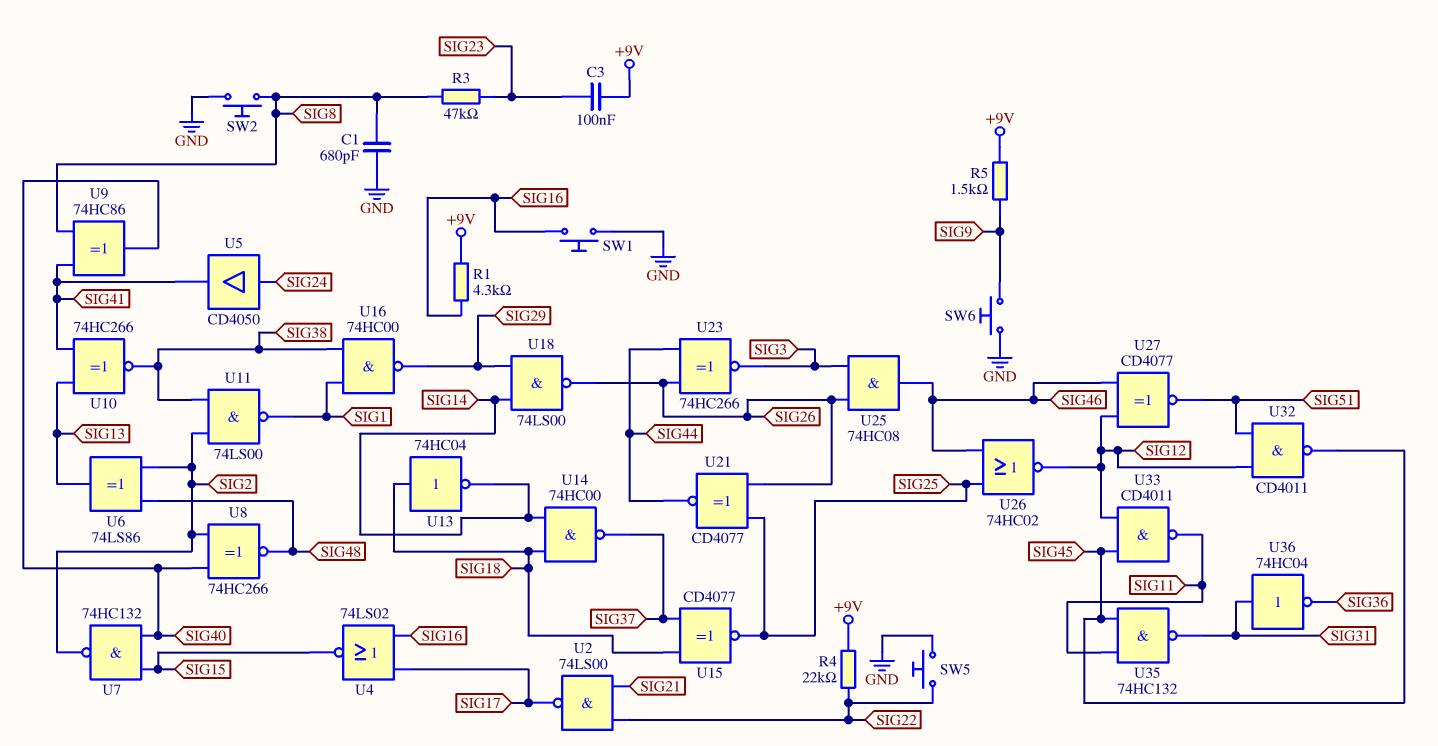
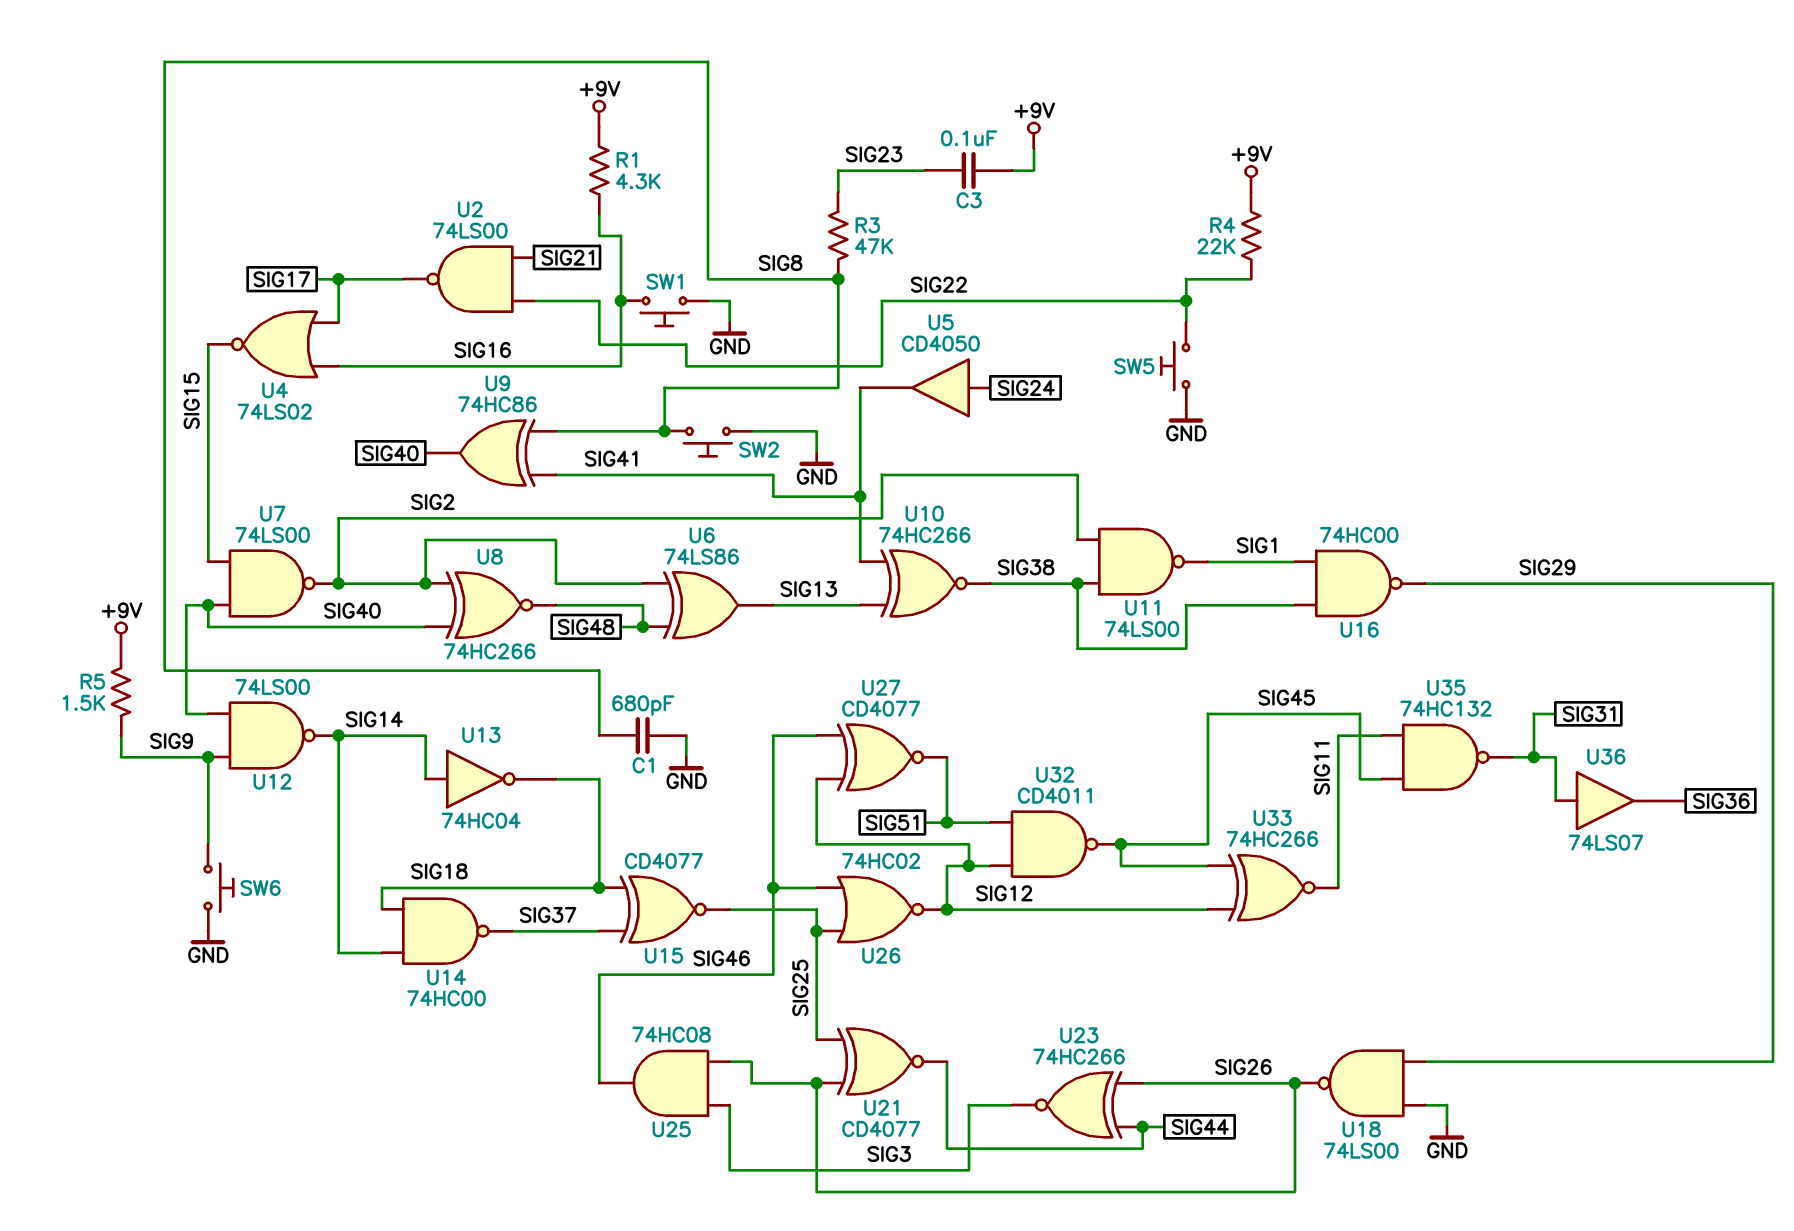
U7: NAND 74HC132 (in SIG15, in SIG40, out SIG2) -> NAND 74LS00 (in SIG15, in SIG40, out SIG2)
U12: none -> NAND 74LS00 (in SIG9, in SIG40, out SIG14)
U13: NOT 74HC04 (in SIG18, out SIG14) -> NOT 74HC04 (in SIG14, out SIG18)
U18: NAND 74LS00 (in SIG14, in SIG29, out SIG26) -> NAND 74LS00 (in GND, in SIG29, out SIG26)
U33: NAND CD4011 (in SIG12, in SIG45, out SIG11) -> XNOR 74HC266 (in SIG12, in SIG45, out SIG11)
U36: NOT 74HC04 (in SIG31, out SIG36) -> buffer 74LS07 (in SIG31, out SIG36)

